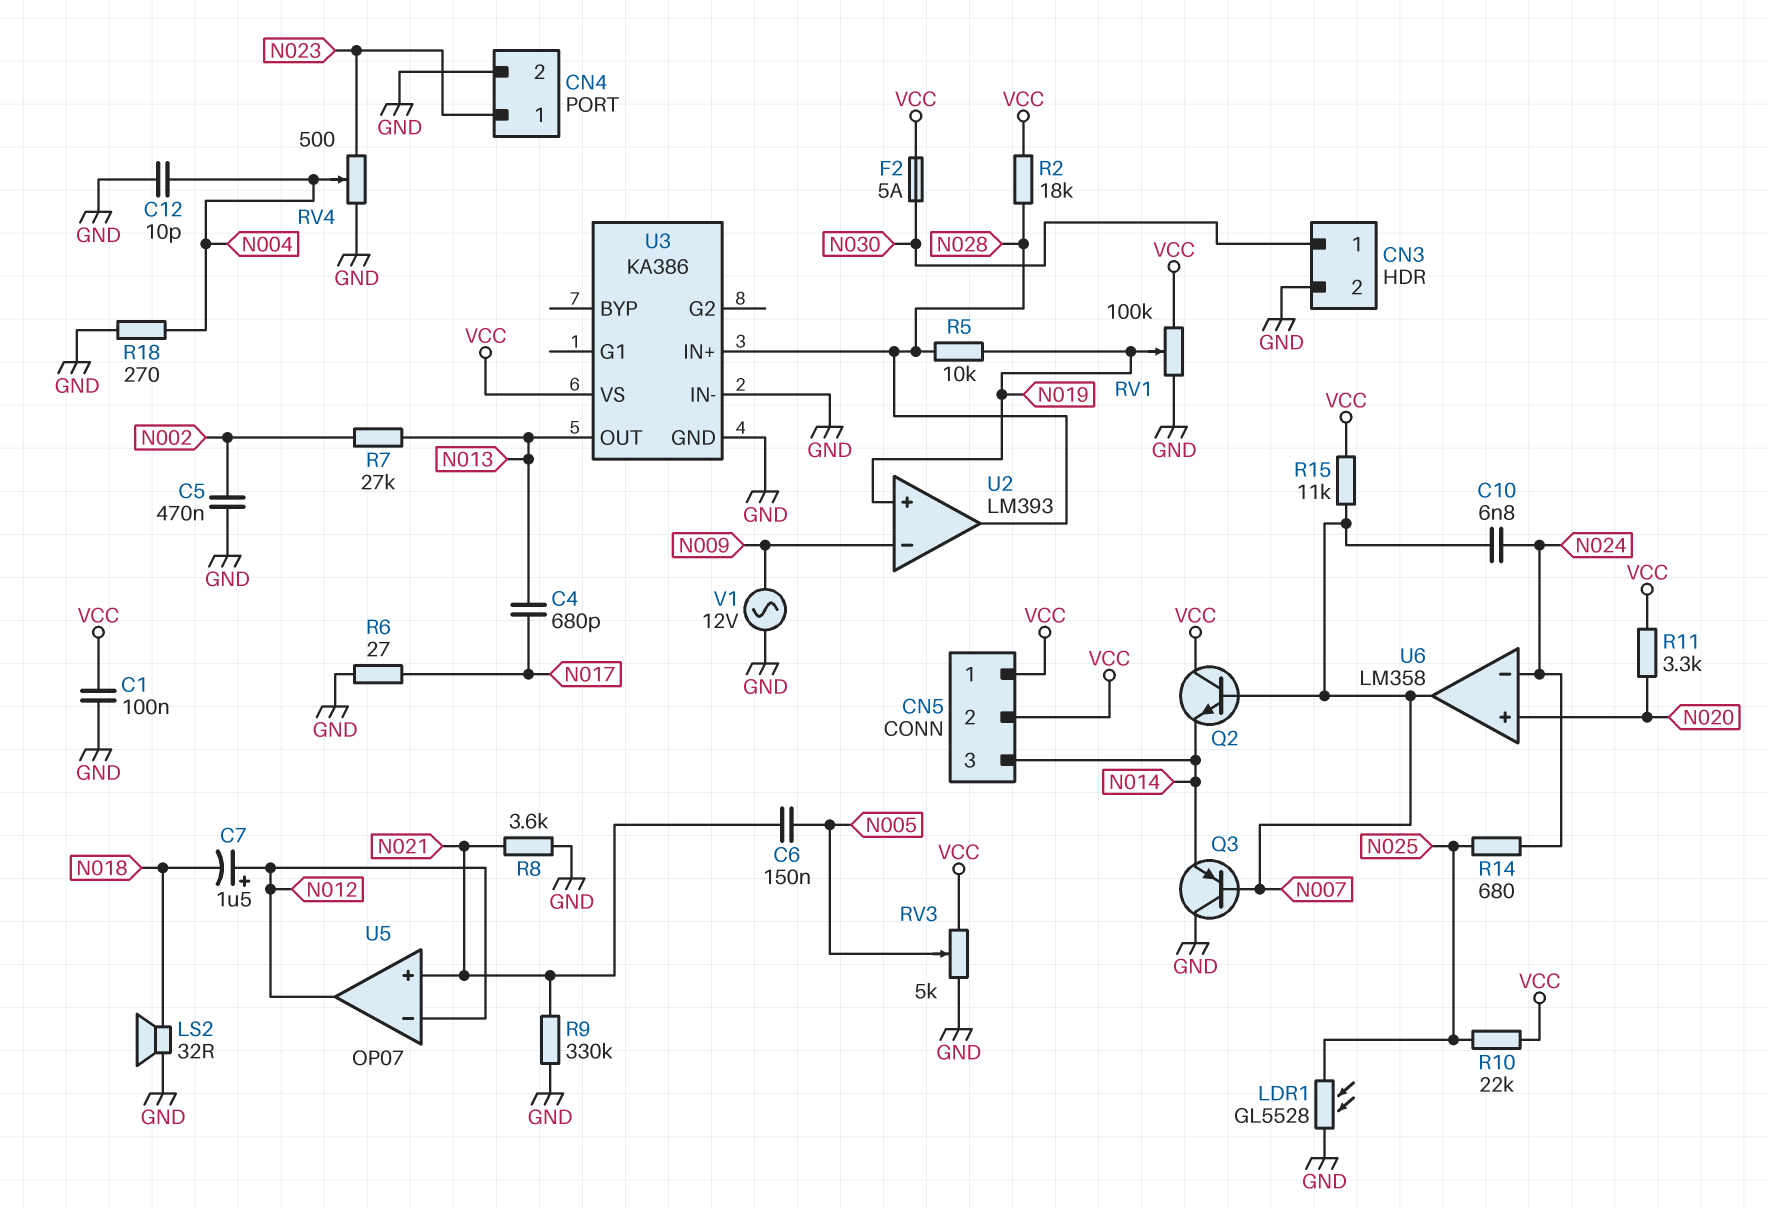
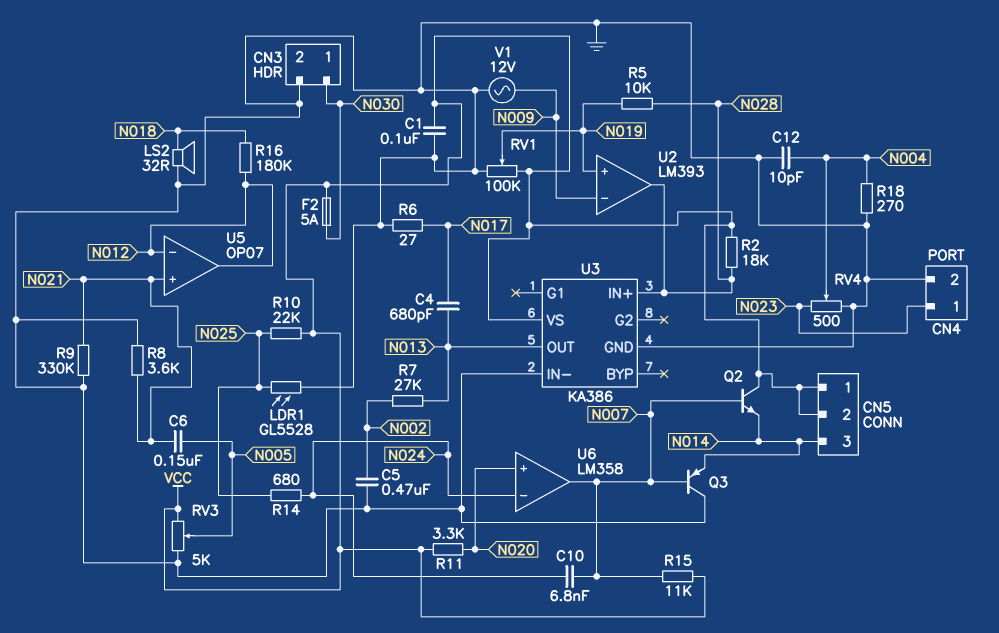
C7: 1.5uF (plus N012, minus N018) -> none
R16: none -> 180k (N012, N018)

